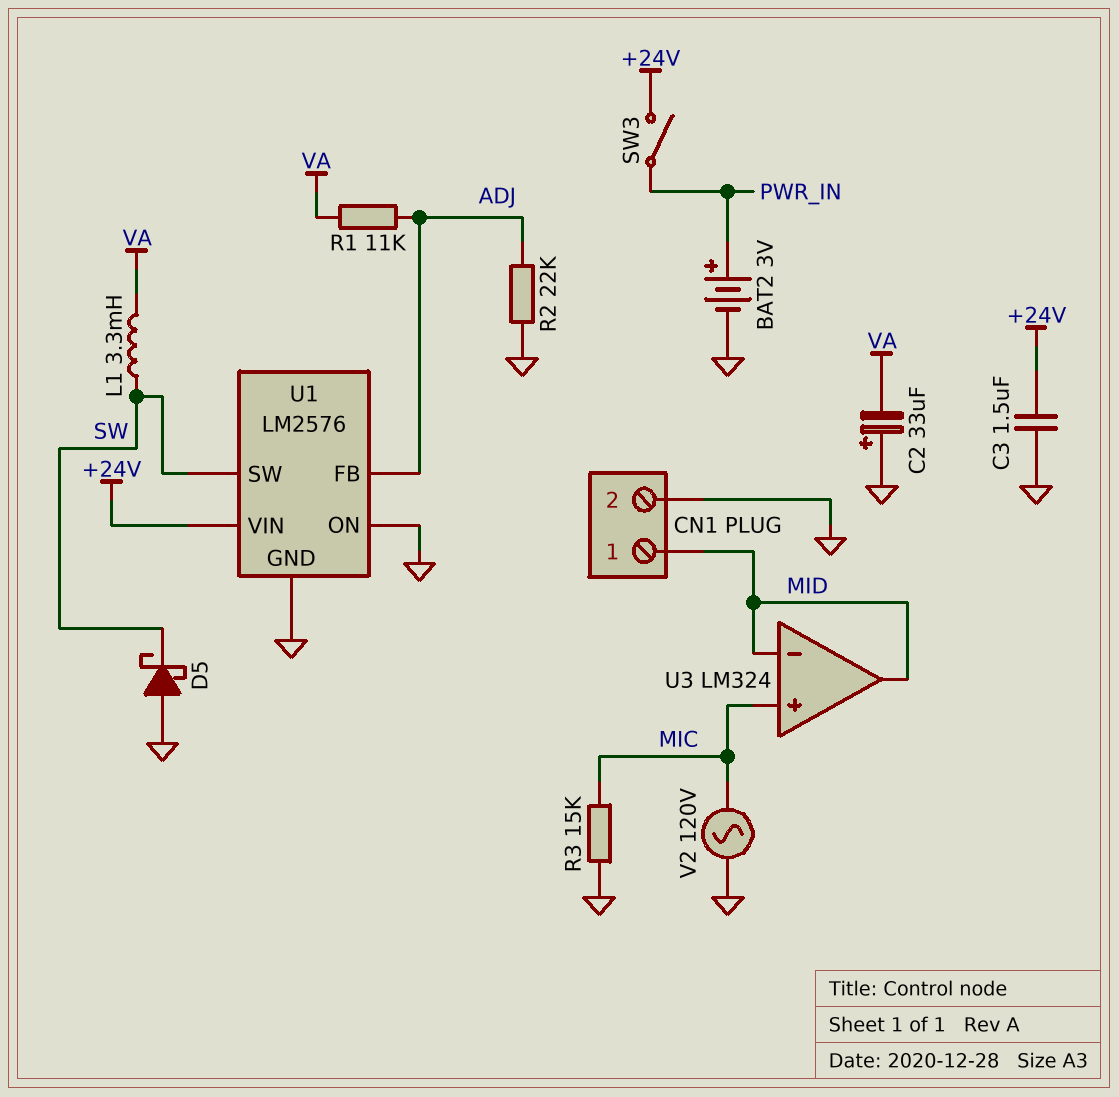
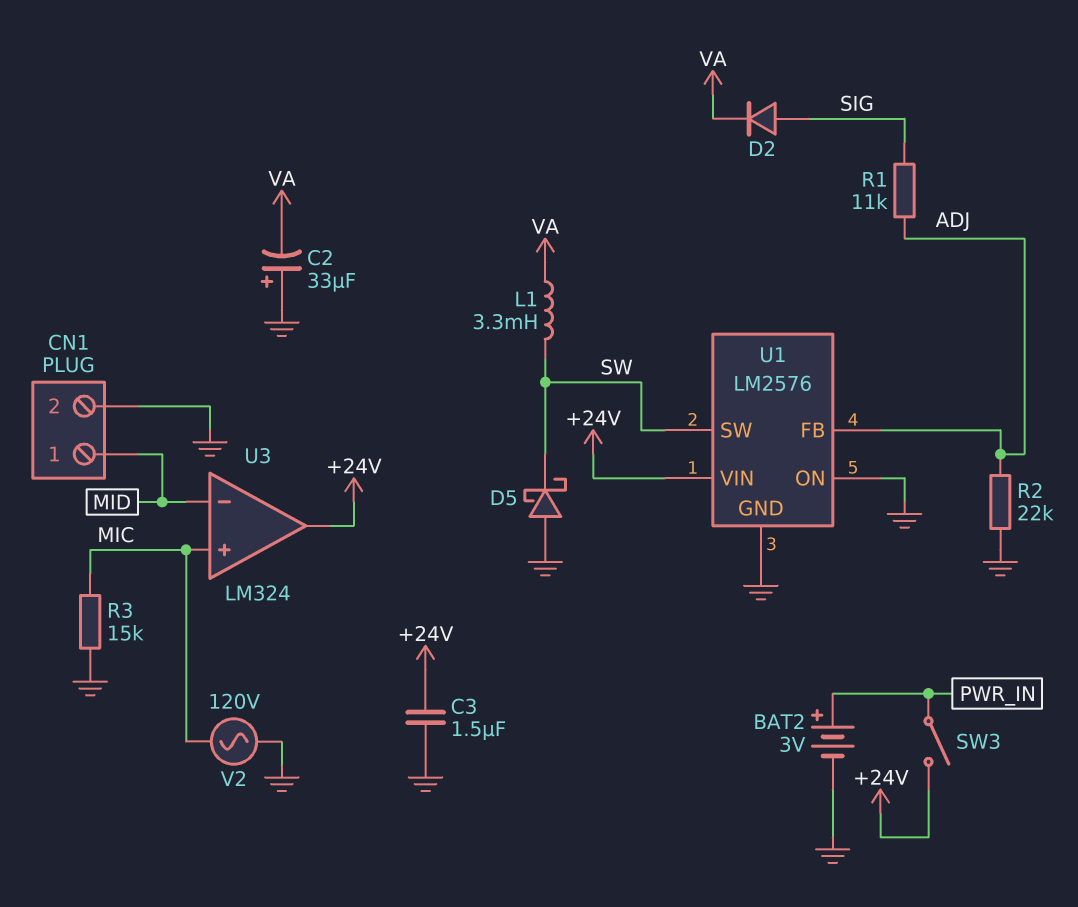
D2: none -> diode (A SIG, K VA)
R1: 11k (ADJ, VA) -> 11k (ADJ, SIG)
U3 pin out: MID -> +24V

